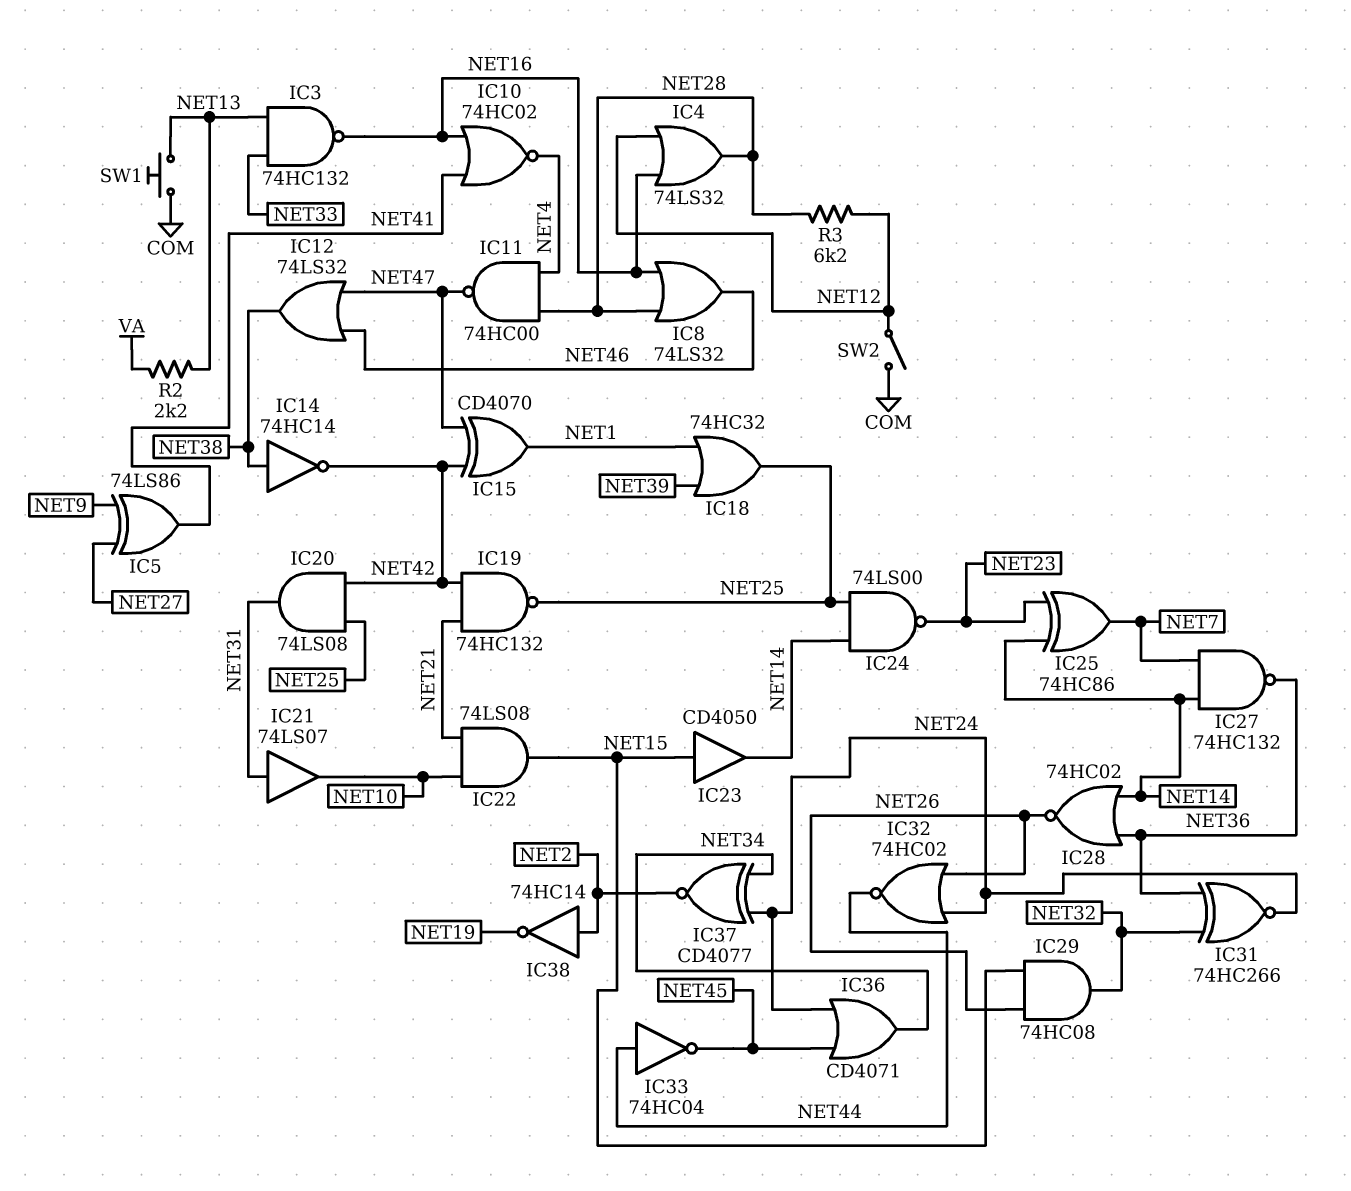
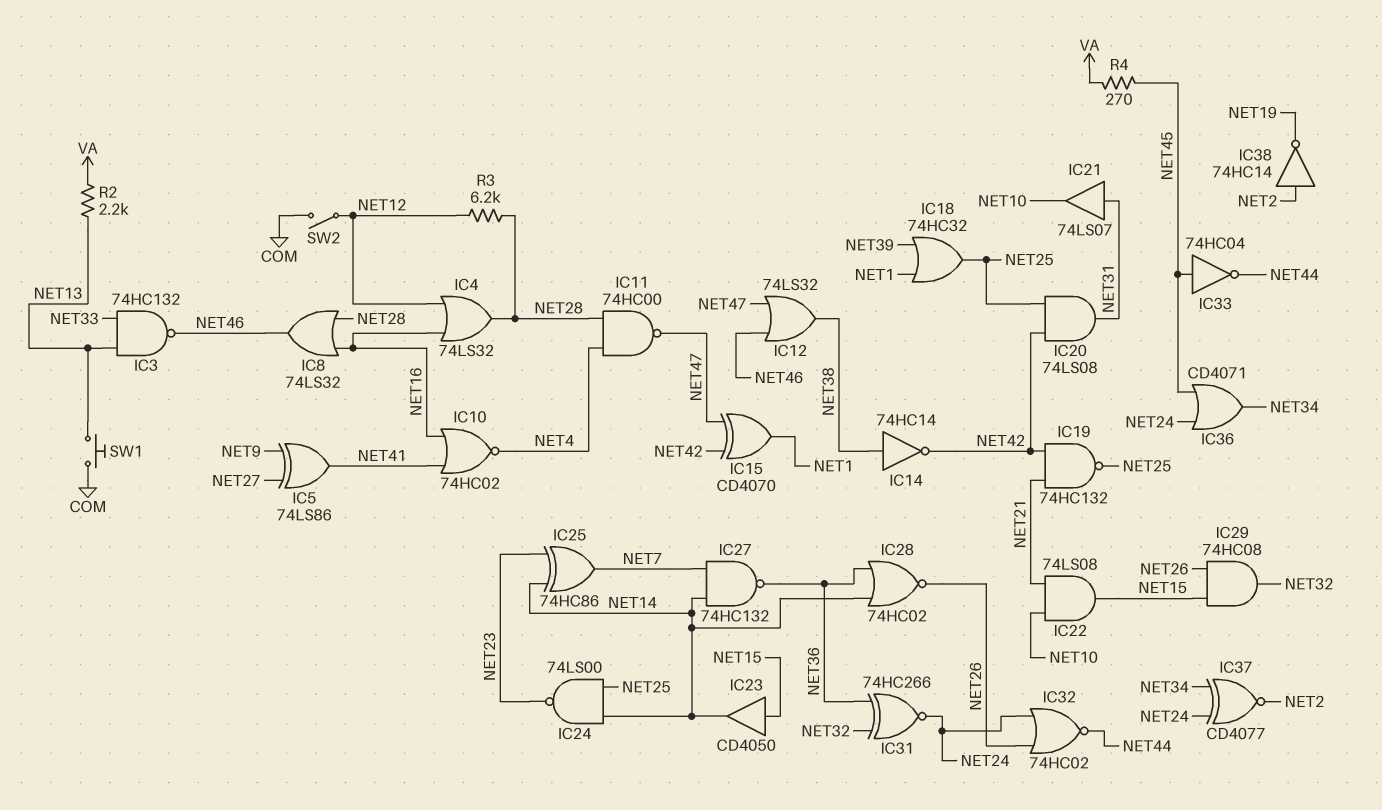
IC3: NAND 74HC132 (in NET13, in NET33, out NET16) -> NAND 74HC132 (in NET13, in NET33, out NET46)
IC33: NOT 74HC04 (in NET44, out NET45) -> NOT 74HC04 (in NET45, out NET44)
R4: none -> 270 (NET45, VA)

